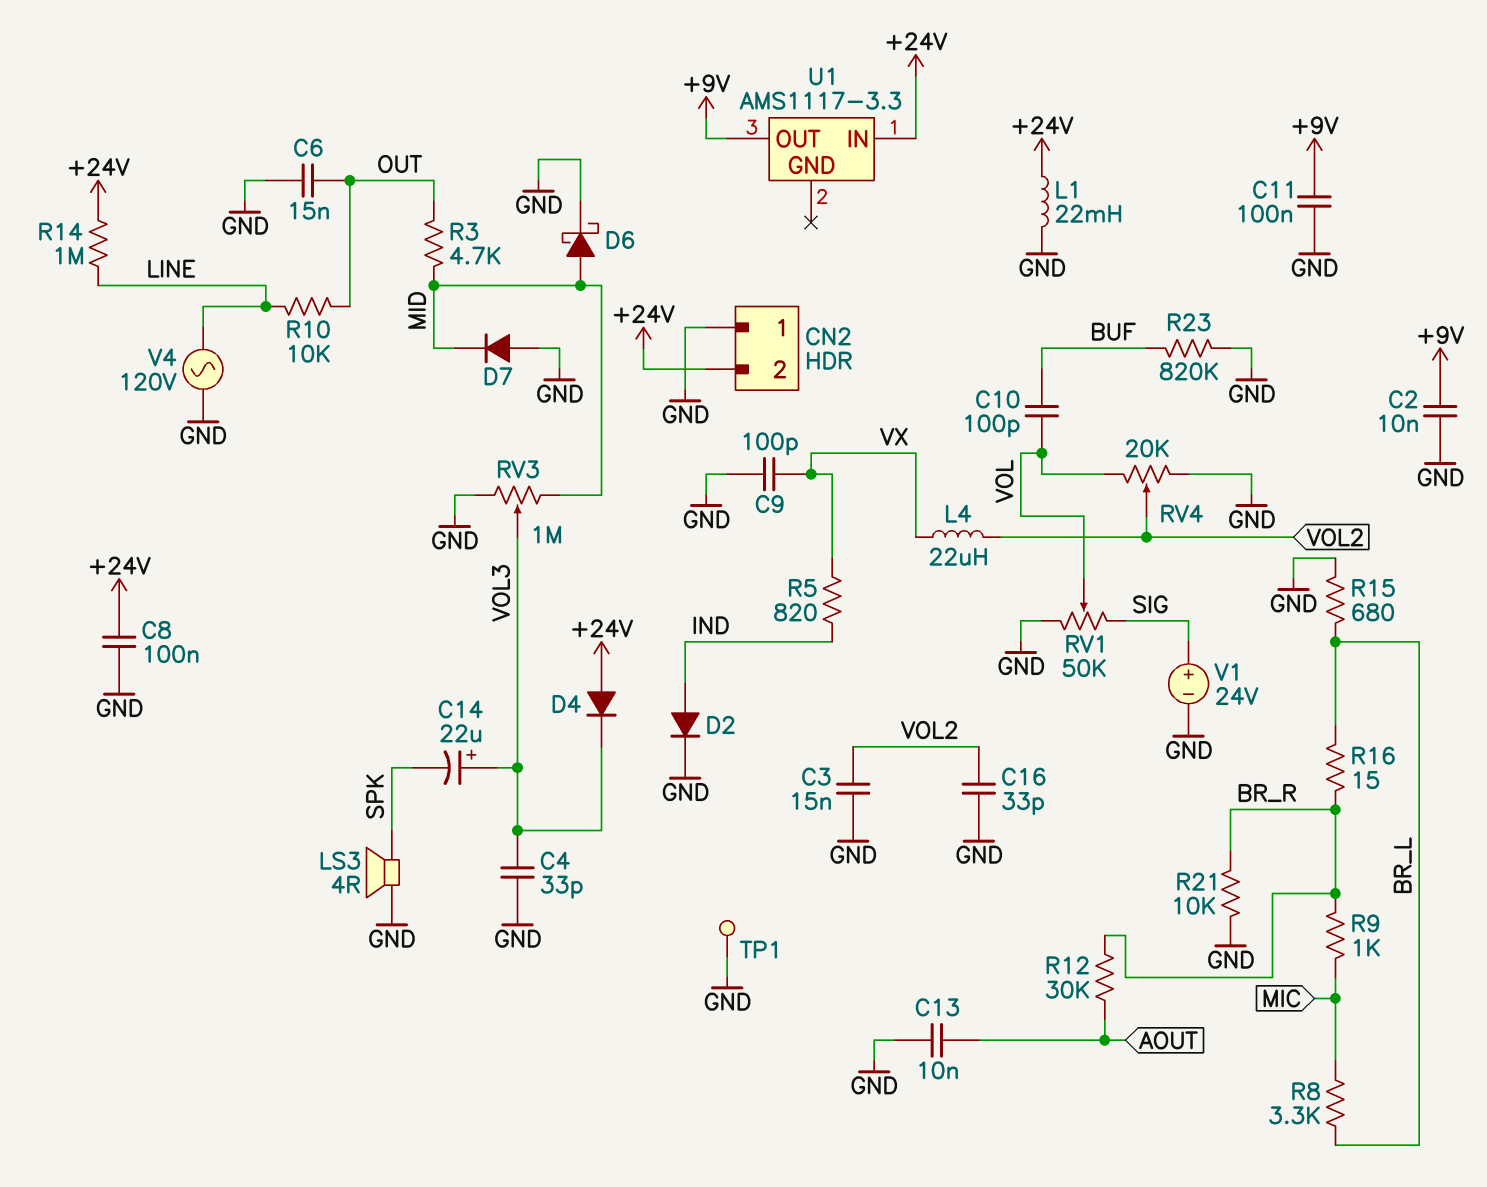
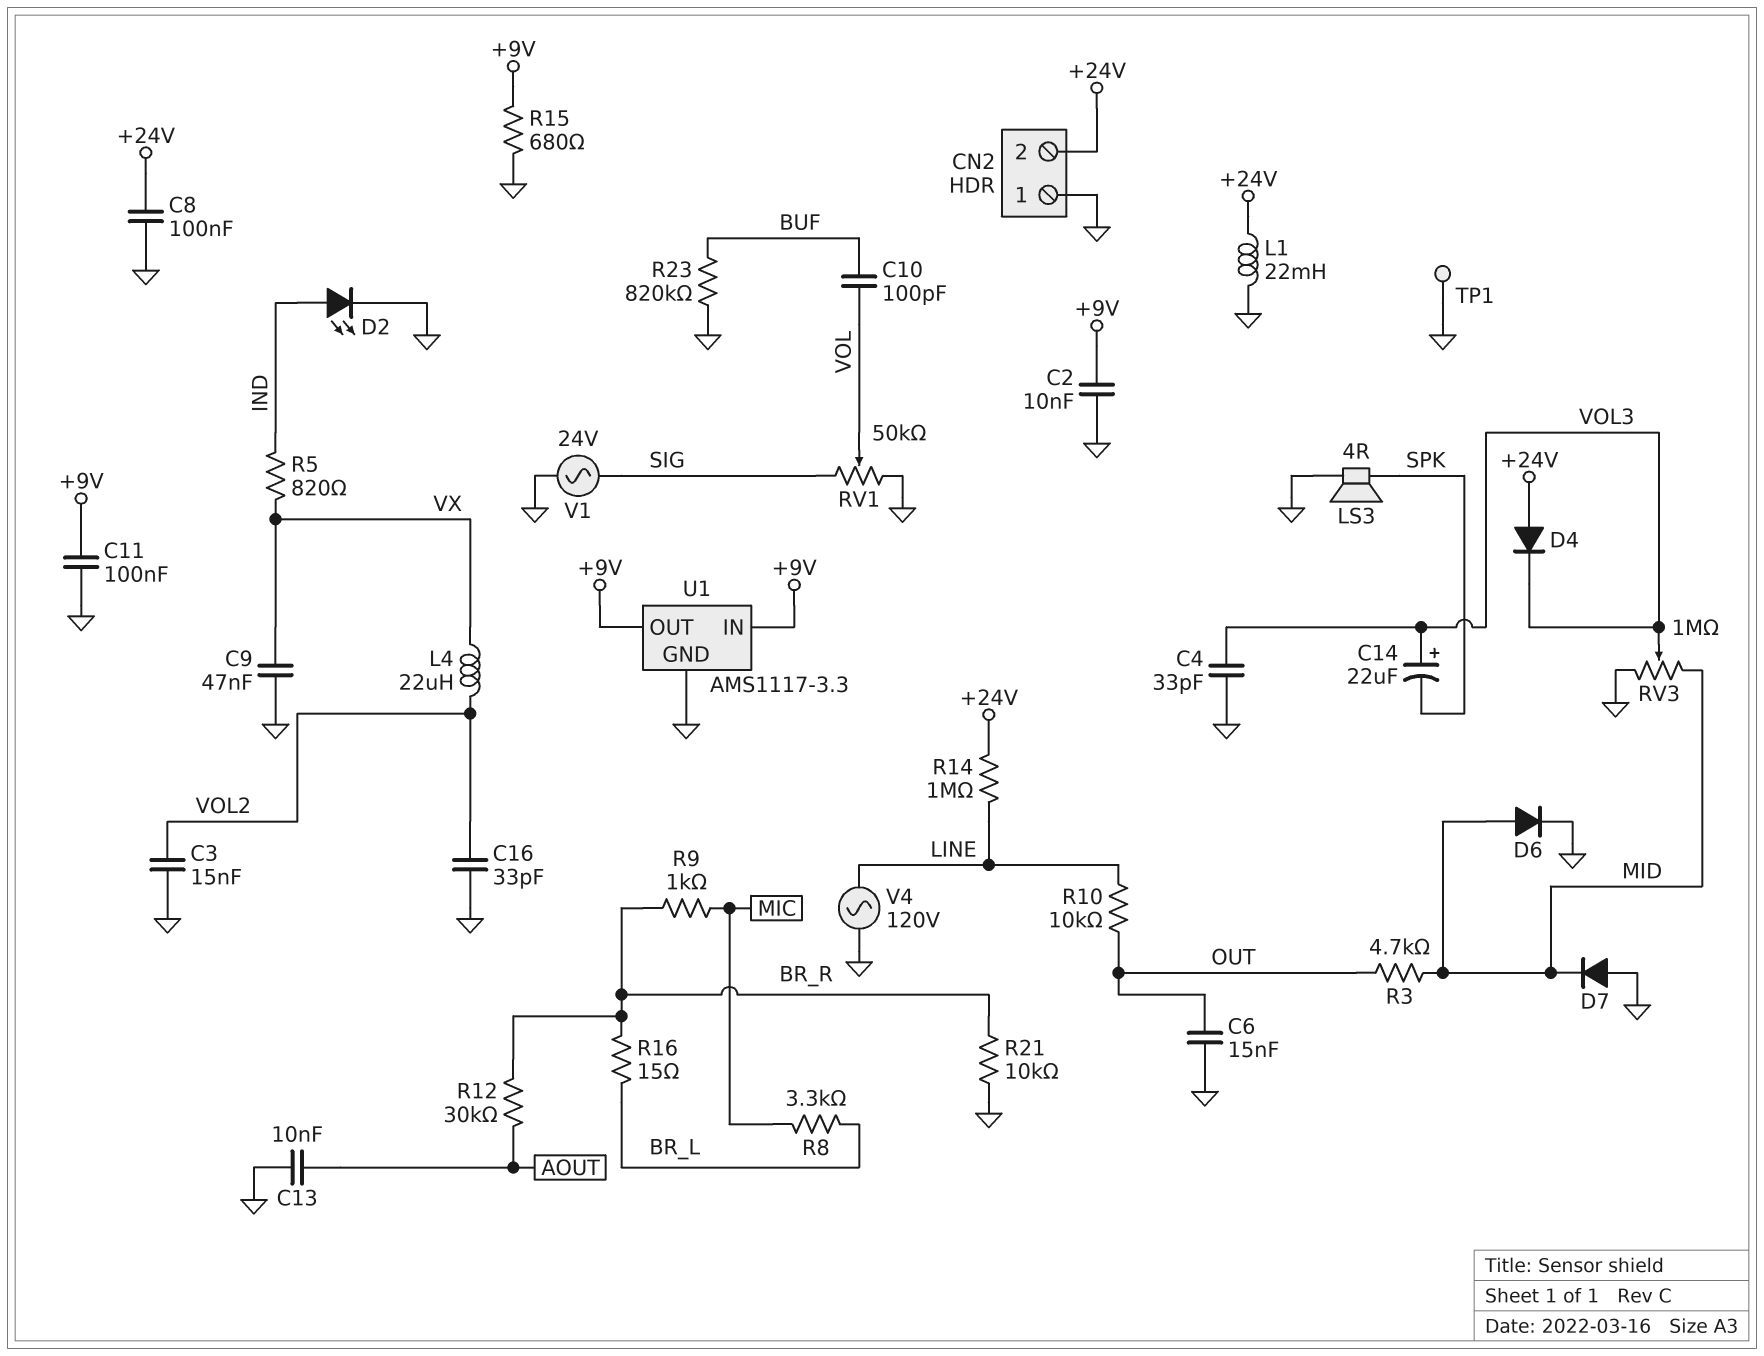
C9: 100pF (GND, VX) -> 47nF (GND, VX)
D2: diode (A IND, K GND) -> LED (A IND, K GND)
D6: schottky (A MID, K GND) -> diode (A MID, K GND)
R15: 680 (BR_L, GND) -> 680 (+9V, GND)
RV4: 20k (GND, VOL, wiper VOL2) -> none
U1 pin GND: none -> GND
U1 pin IN: +24V -> +9V
V1: 24V (plus SIG, minus GND) -> AC 24V (GND, SIG)

